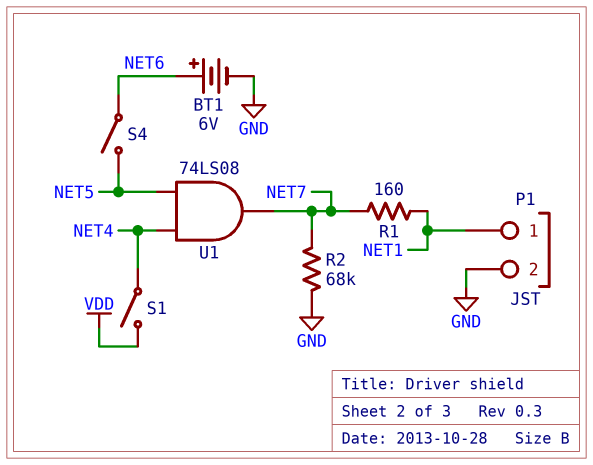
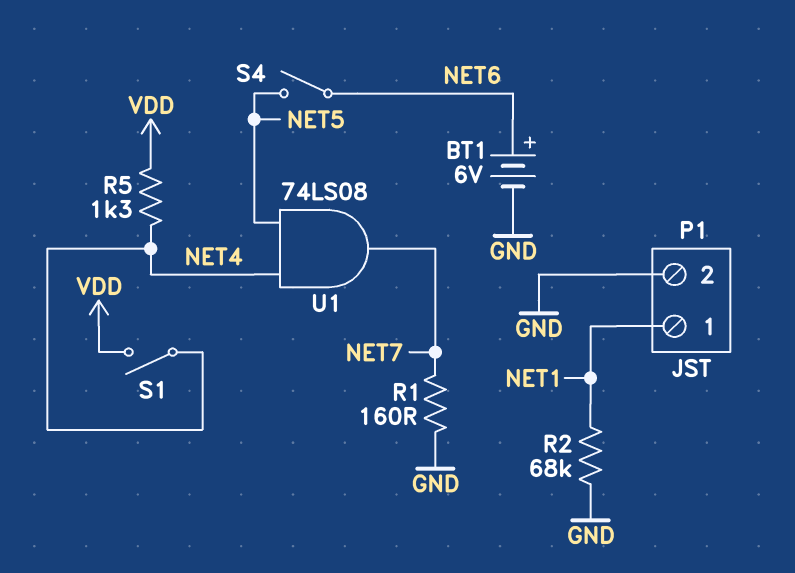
R1: 160 (NET1, NET7) -> 160 (GND, NET7)
R2: 68k (GND, NET7) -> 68k (GND, NET1)
R5: none -> 1.3k (NET4, VDD)

